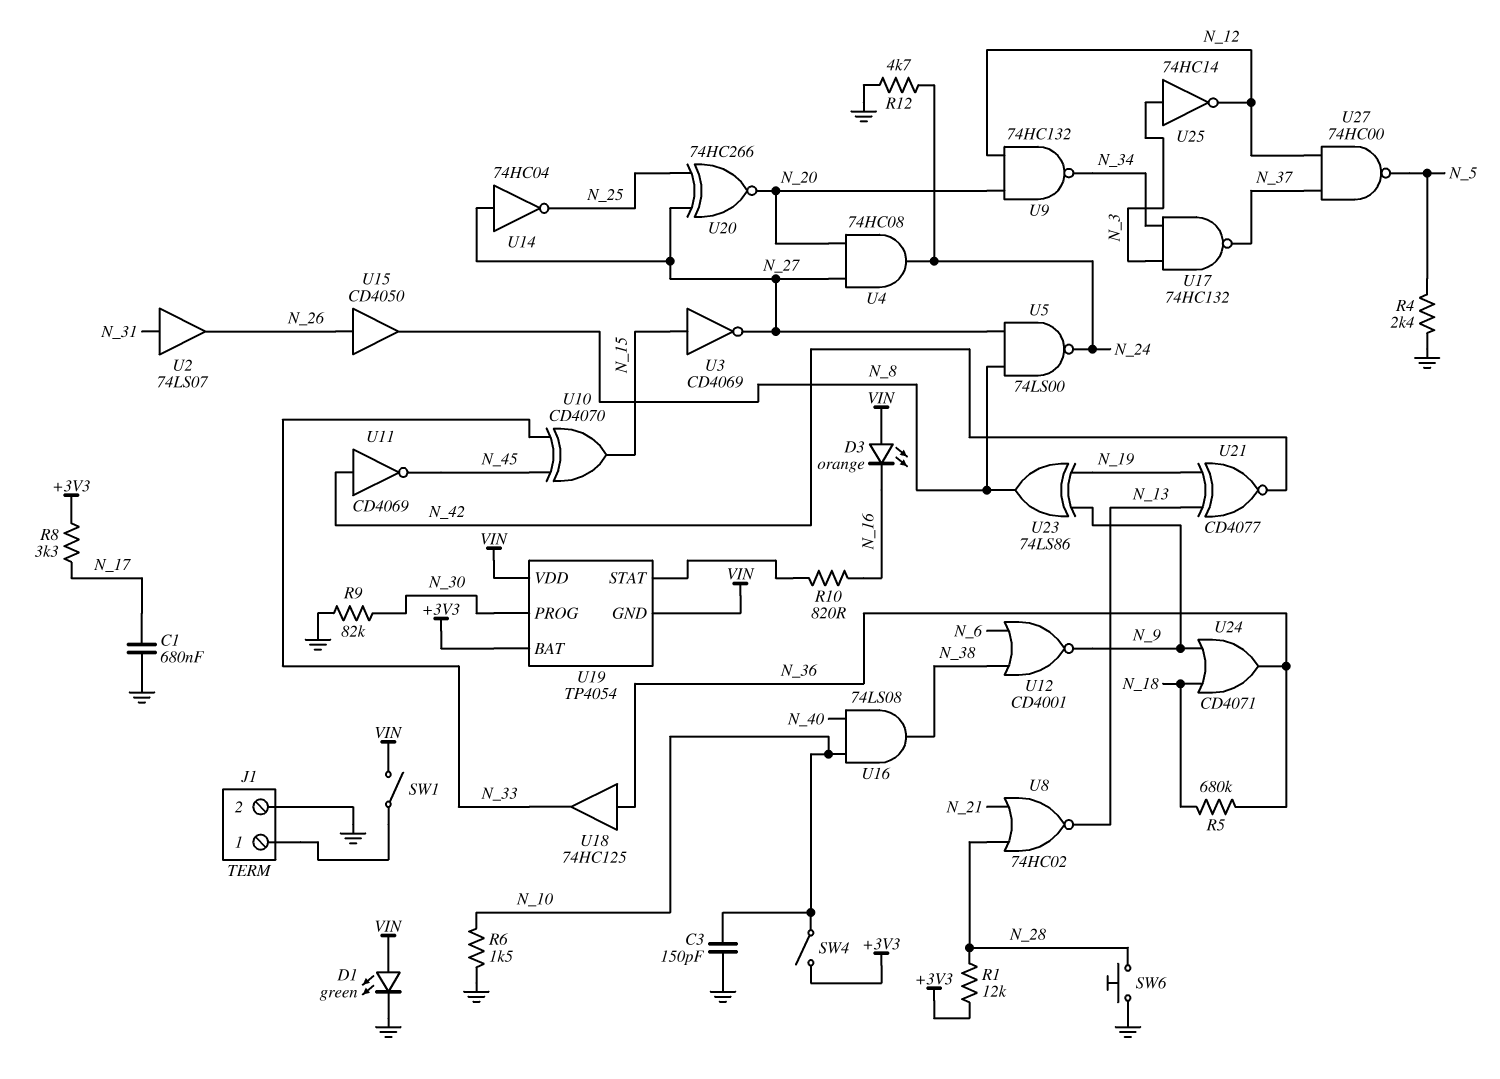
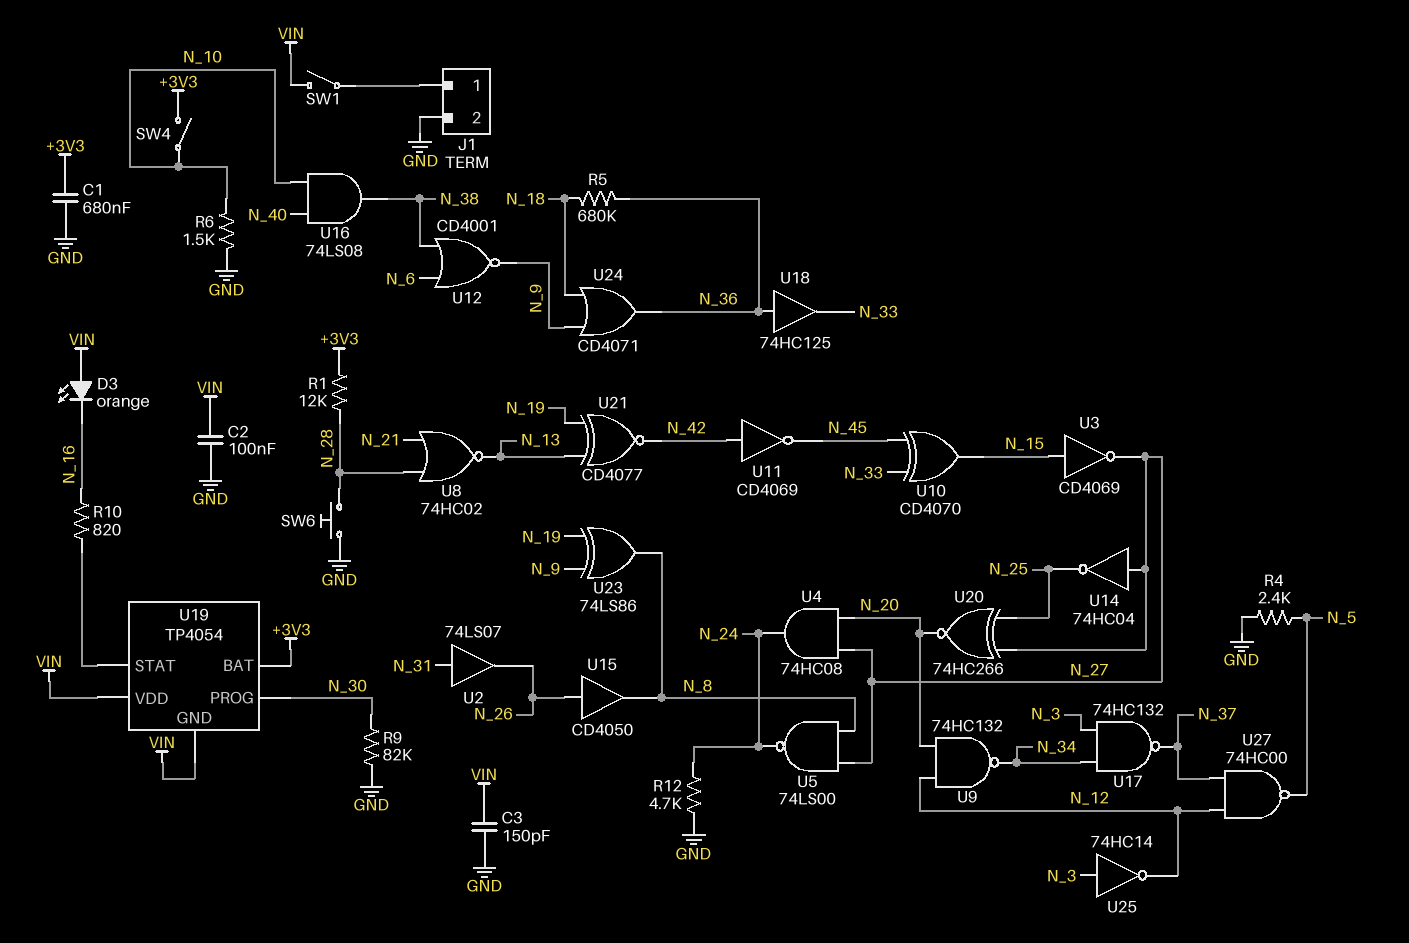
C1: 680nF (GND, N_17) -> 680nF (+3V3, GND)
C2: none -> 100nF (GND, VIN)
C3: 150pF (GND, N_10) -> 150pF (GND, VIN)
D1: LED green (A VIN, K GND) -> none
R8: 3.3k (+3V3, N_17) -> none

